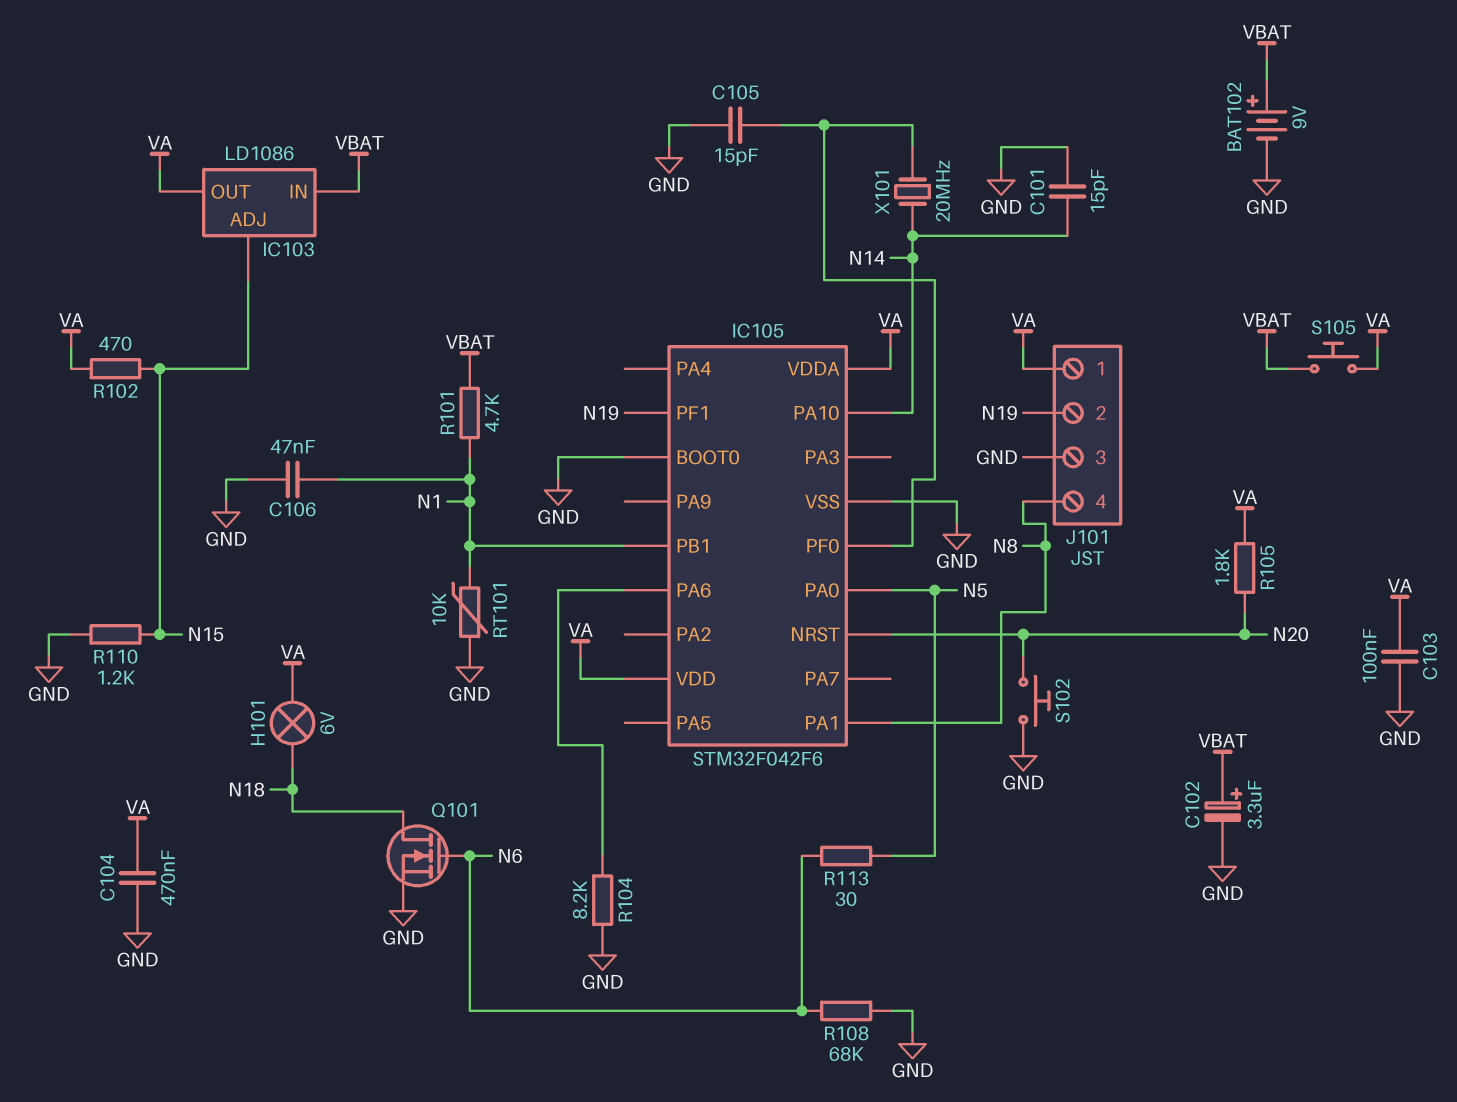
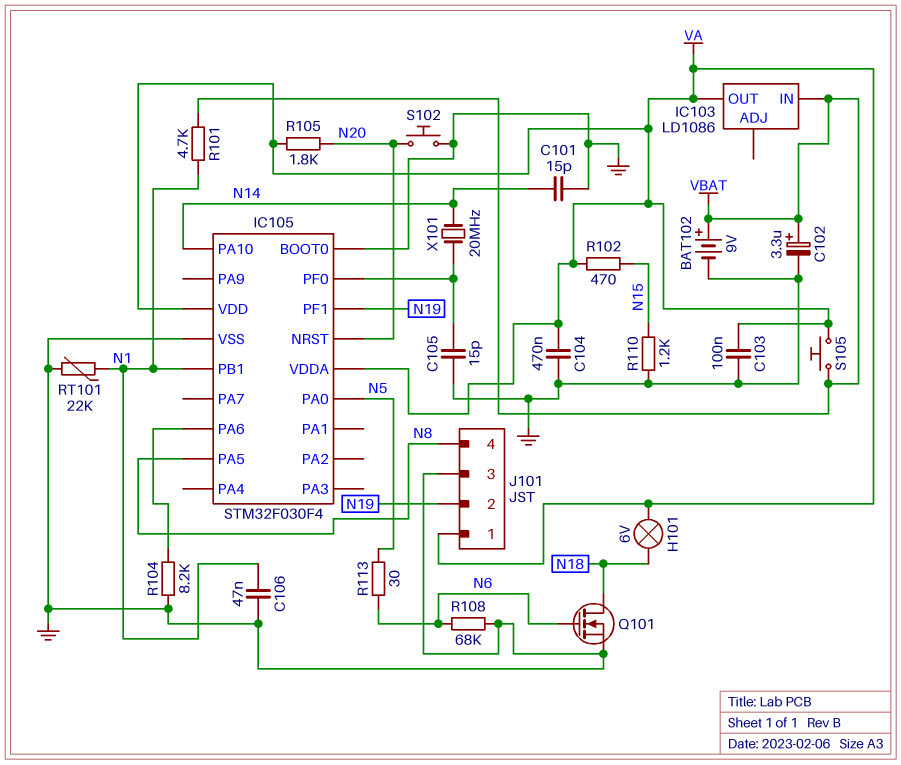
IC103 pin ADJ: N15 -> none
IC105: STM32F042F6 -> STM32F030F4
IC105 pin PA1: N8 -> none
IC105 pin PA5: none -> N8
RT101: 10k (GND, N1) -> 22k (GND, N1)

